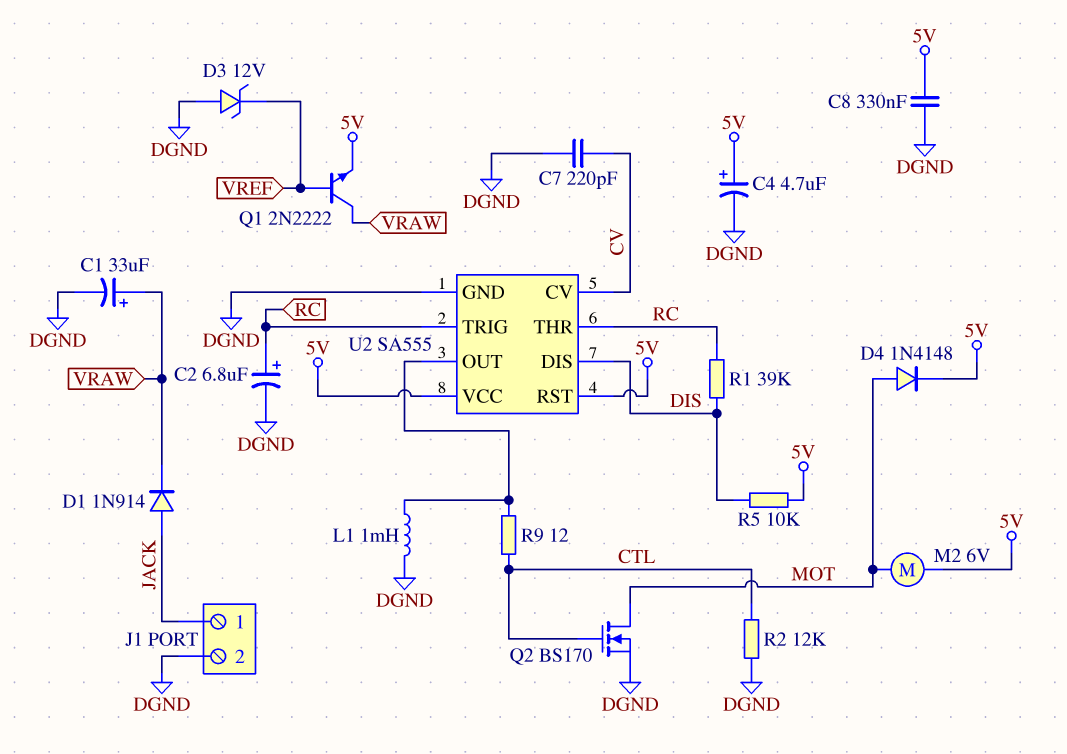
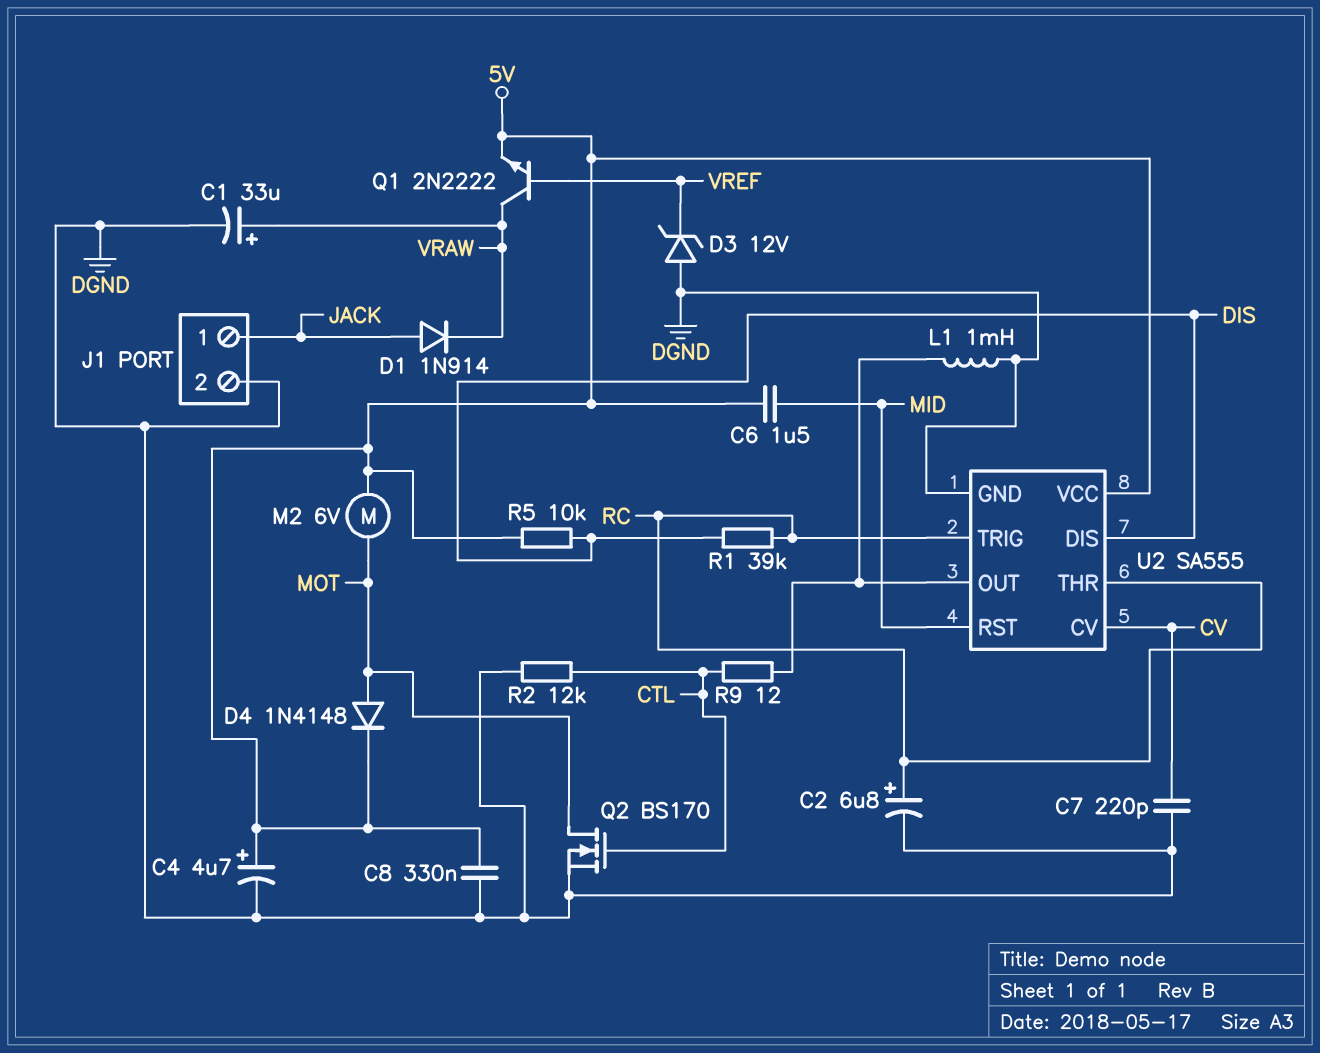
C6: none -> 1.5uF (5V, MID)
U2 pin RST: 5V -> MID

